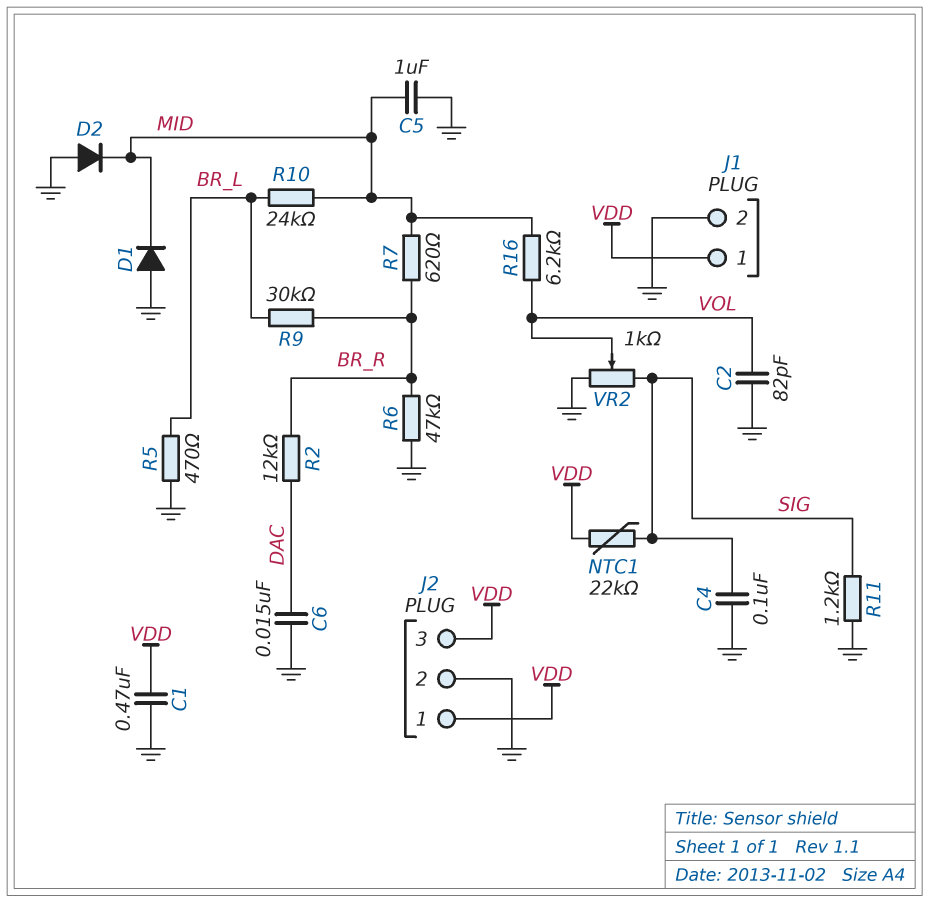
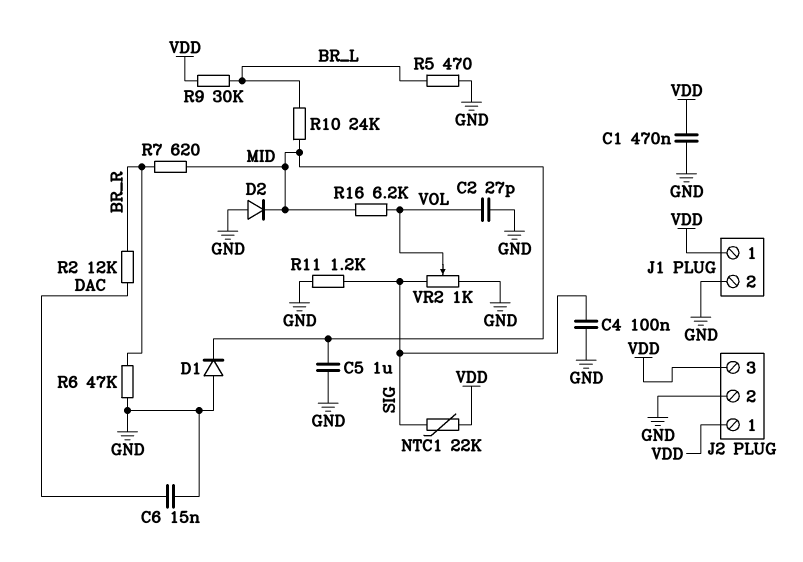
C2: 82pF (GND, VOL) -> 27pF (GND, VOL)
R9: 30k (BR_L, BR_R) -> 30k (BR_L, VDD)

